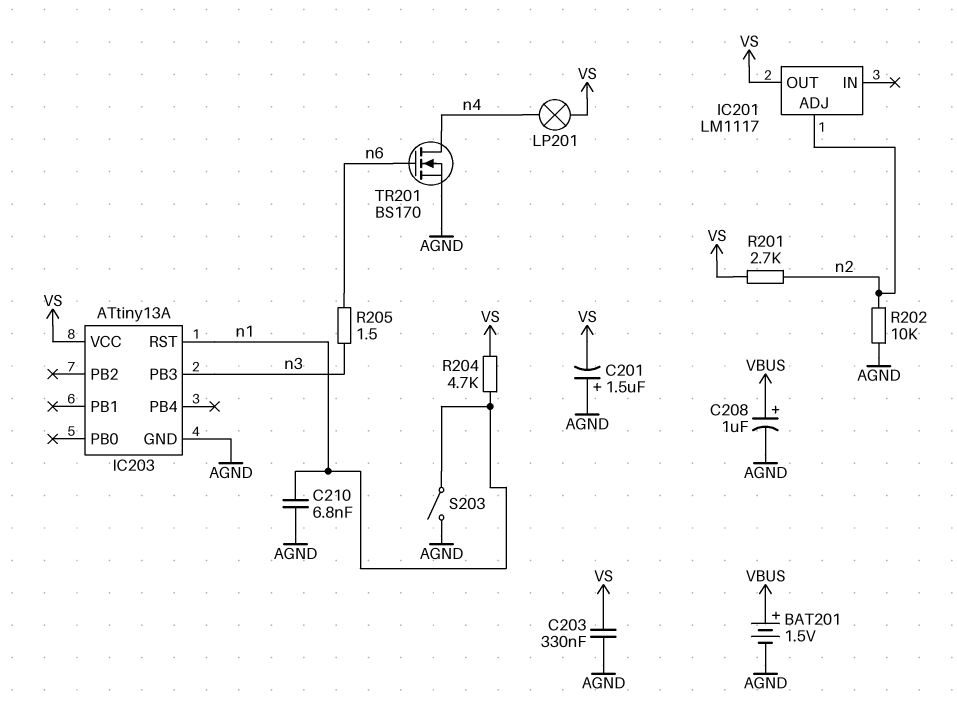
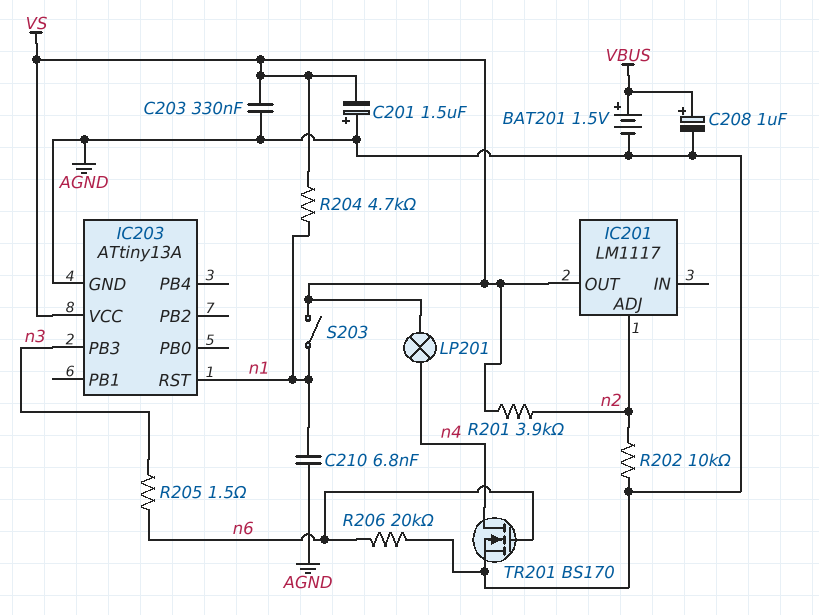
R201: 2.7k (VS, n2) -> 3.9k (VS, n2)
R206: none -> 20k (AGND, n6)
S203: switch (AGND, n1) -> switch (VS, n1)

